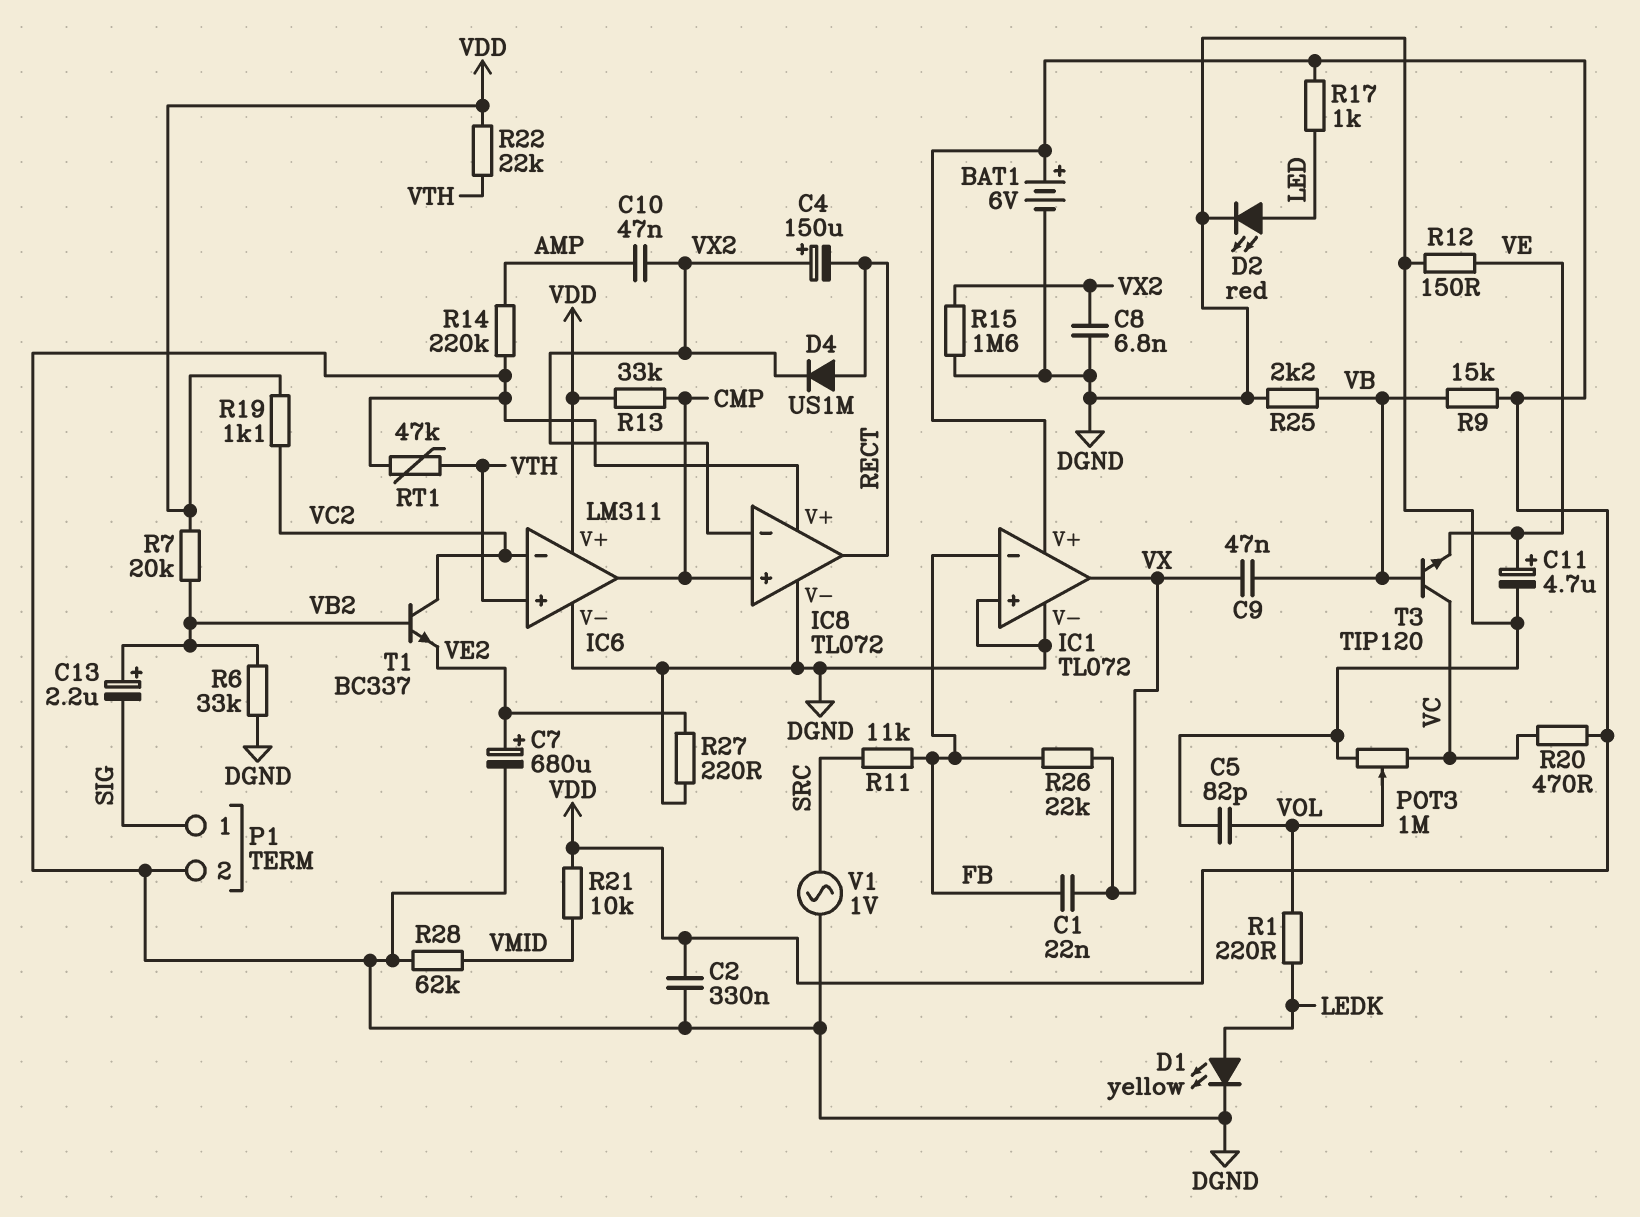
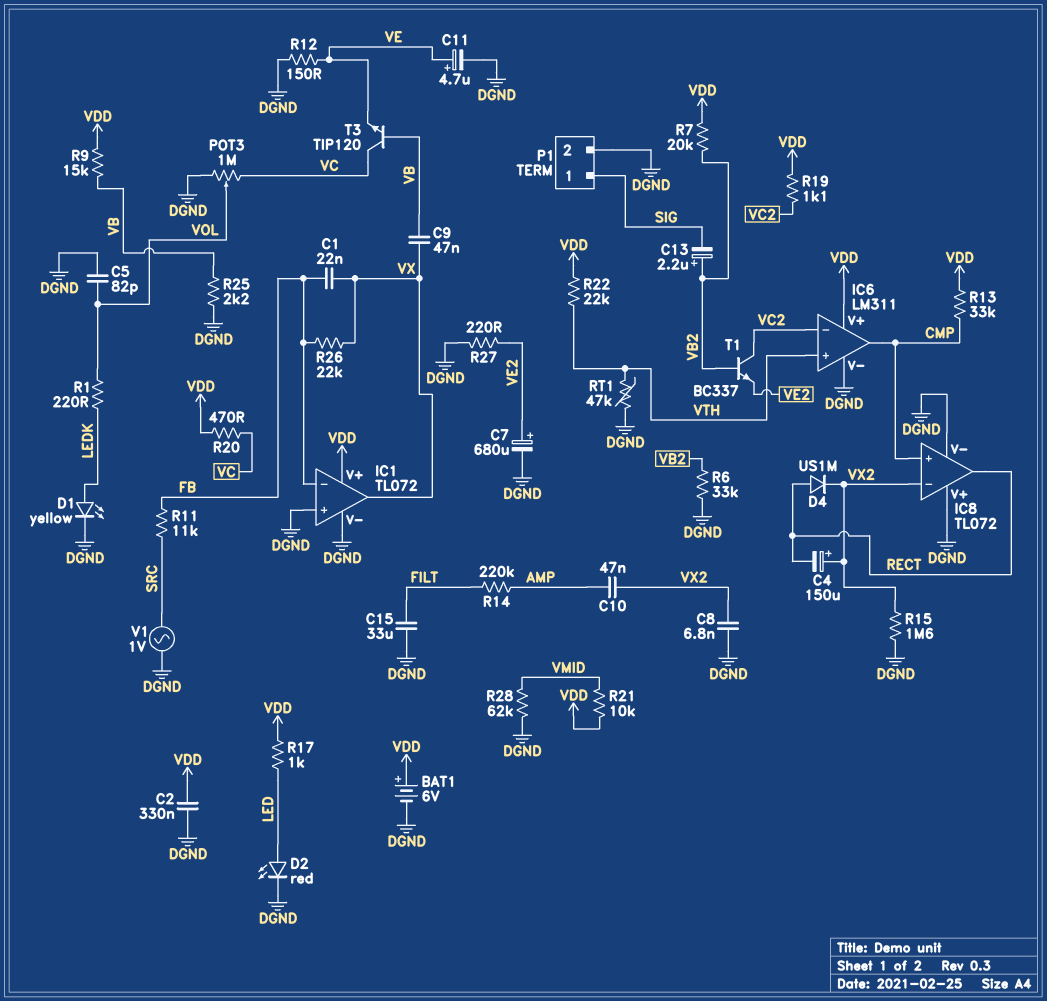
C15: none -> 33uF (DGND, FILT)
R14: 220k (AMP, DGND) -> 220k (AMP, FILT)

